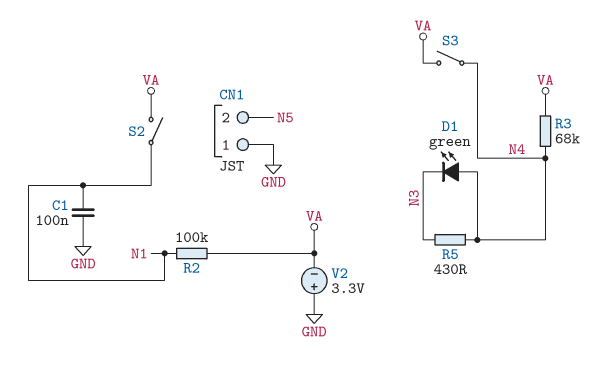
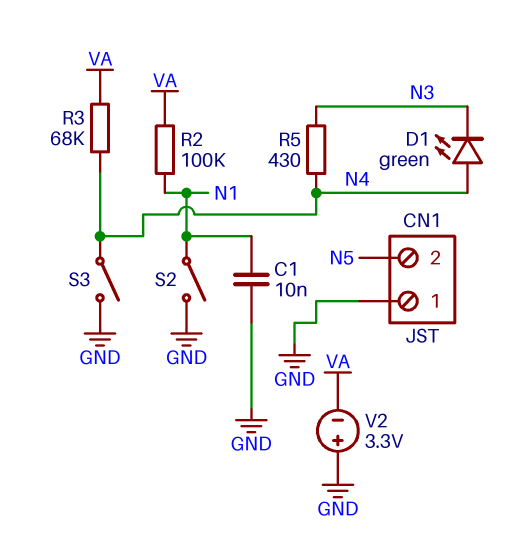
C1: 100nF (GND, N1) -> 10nF (GND, N1)
S2: switch (N1, VA) -> switch (GND, N1)
S3: switch (N4, VA) -> switch (GND, N4)

